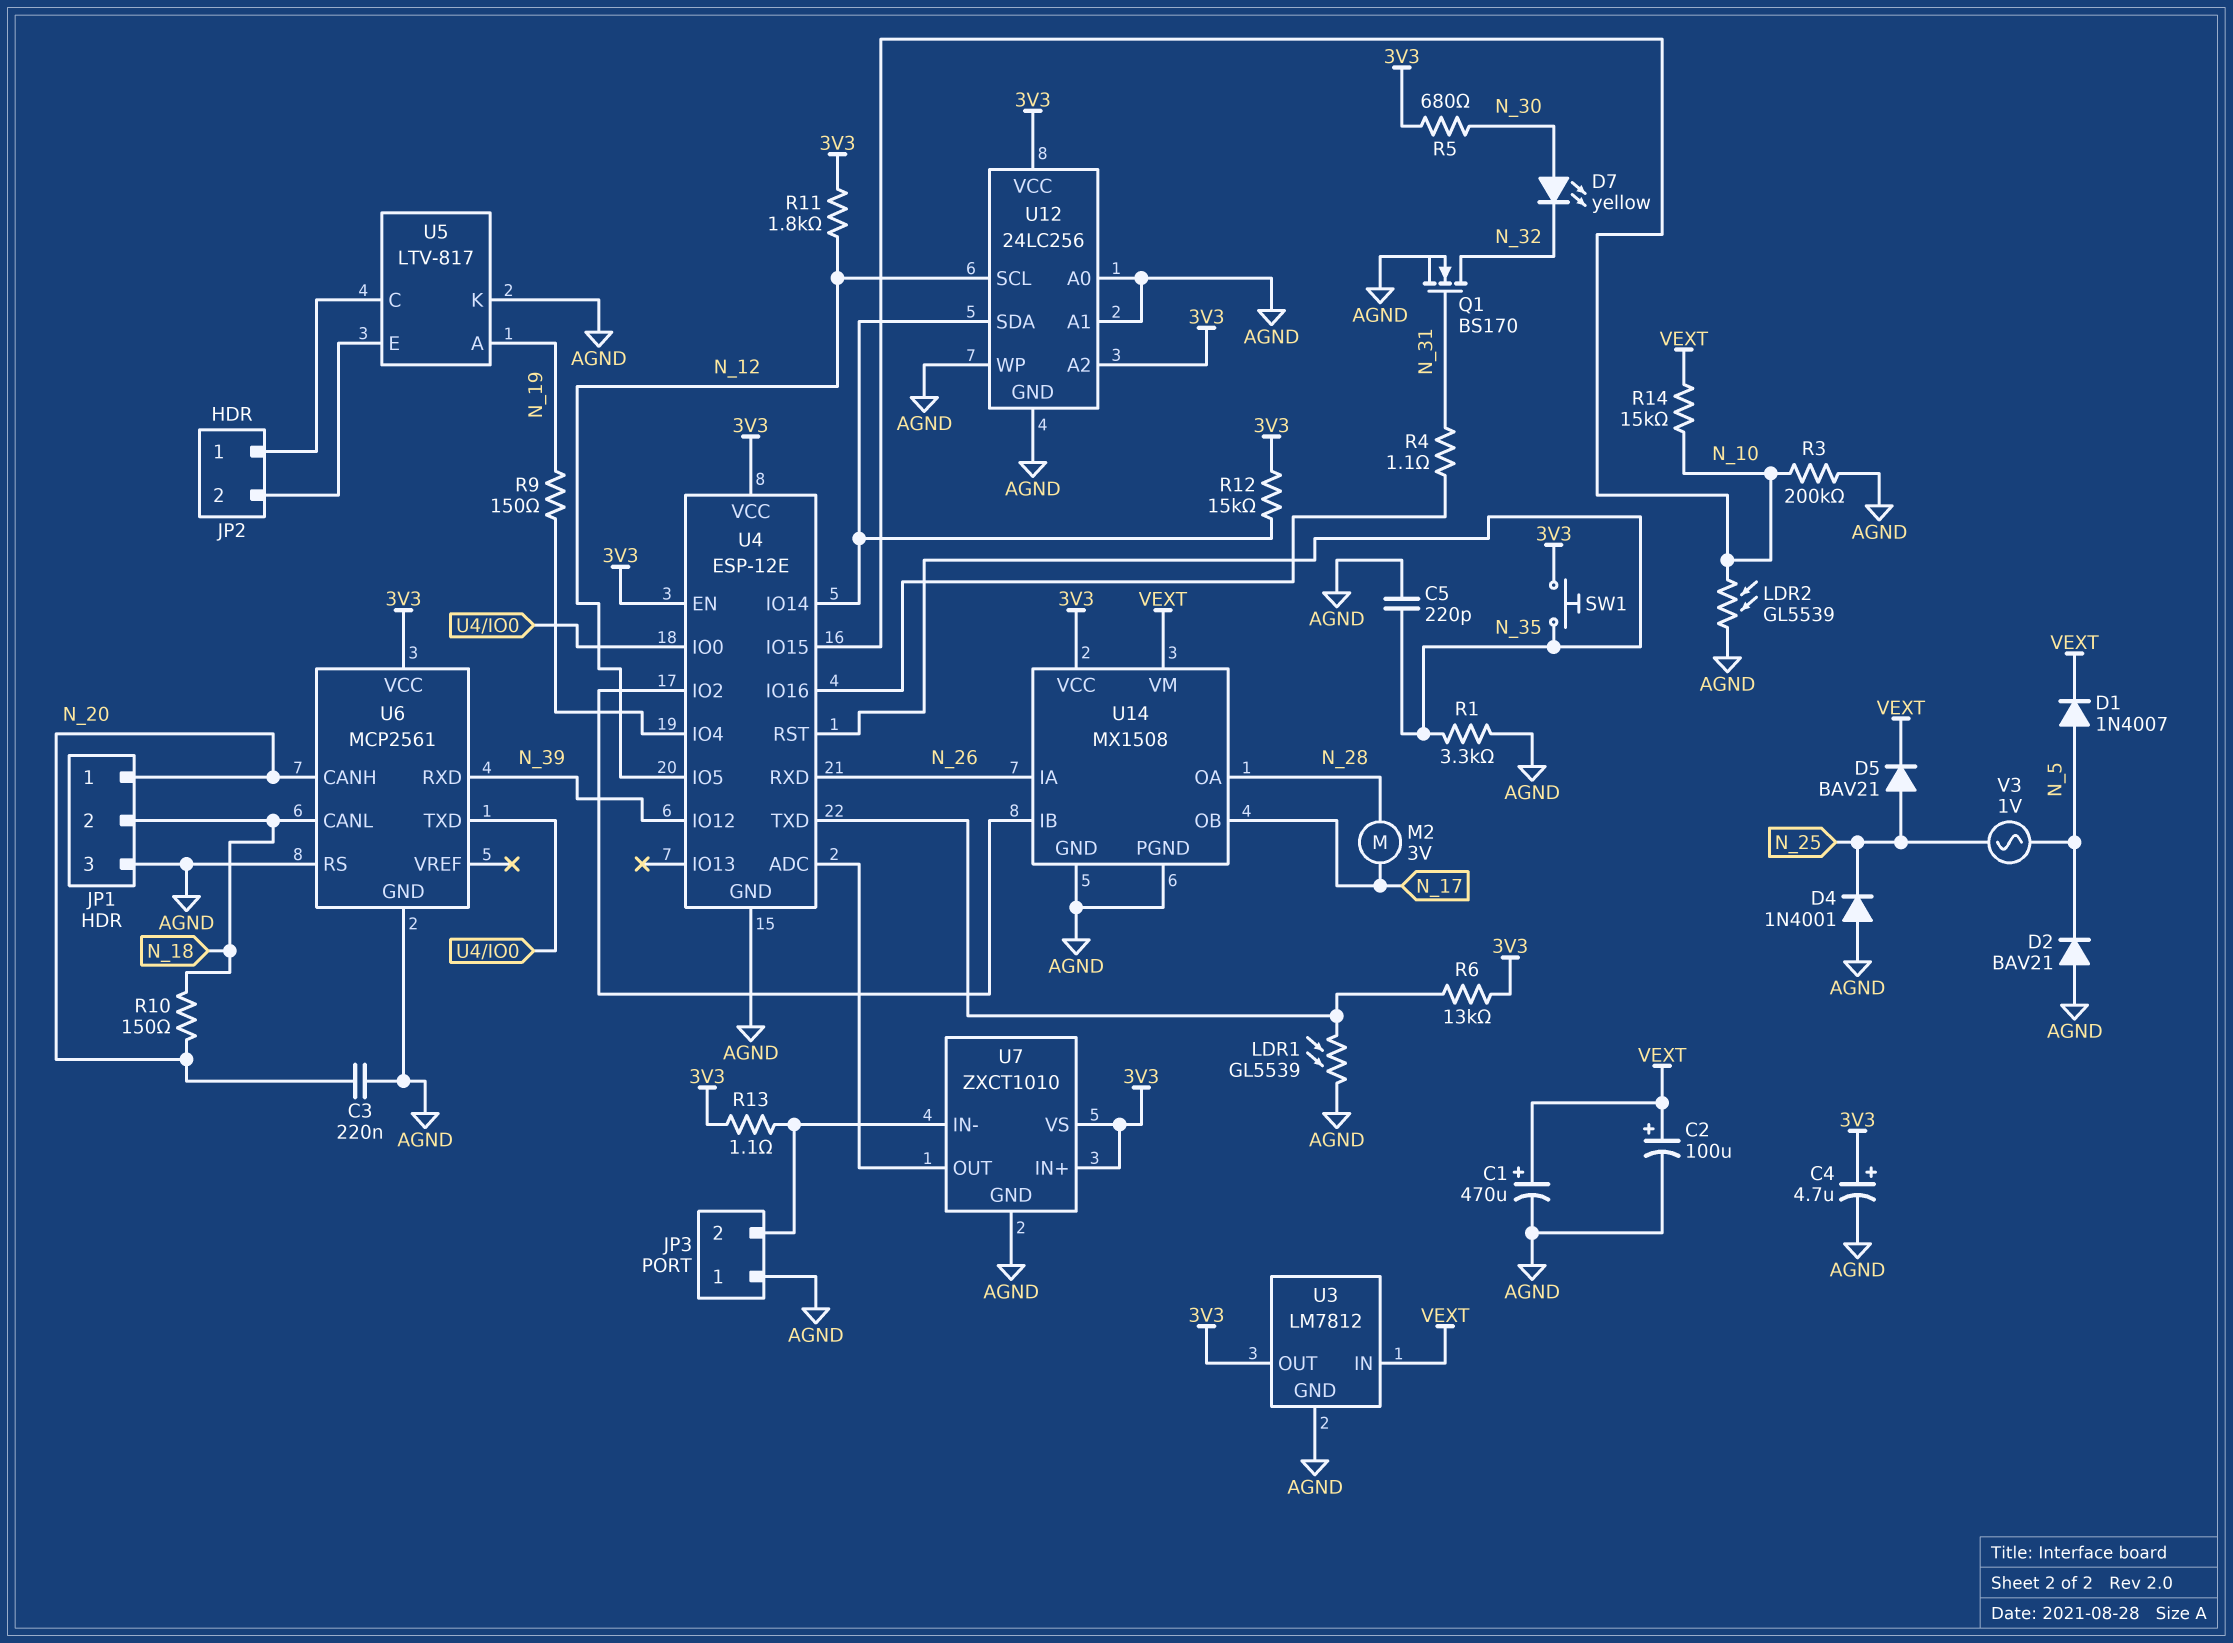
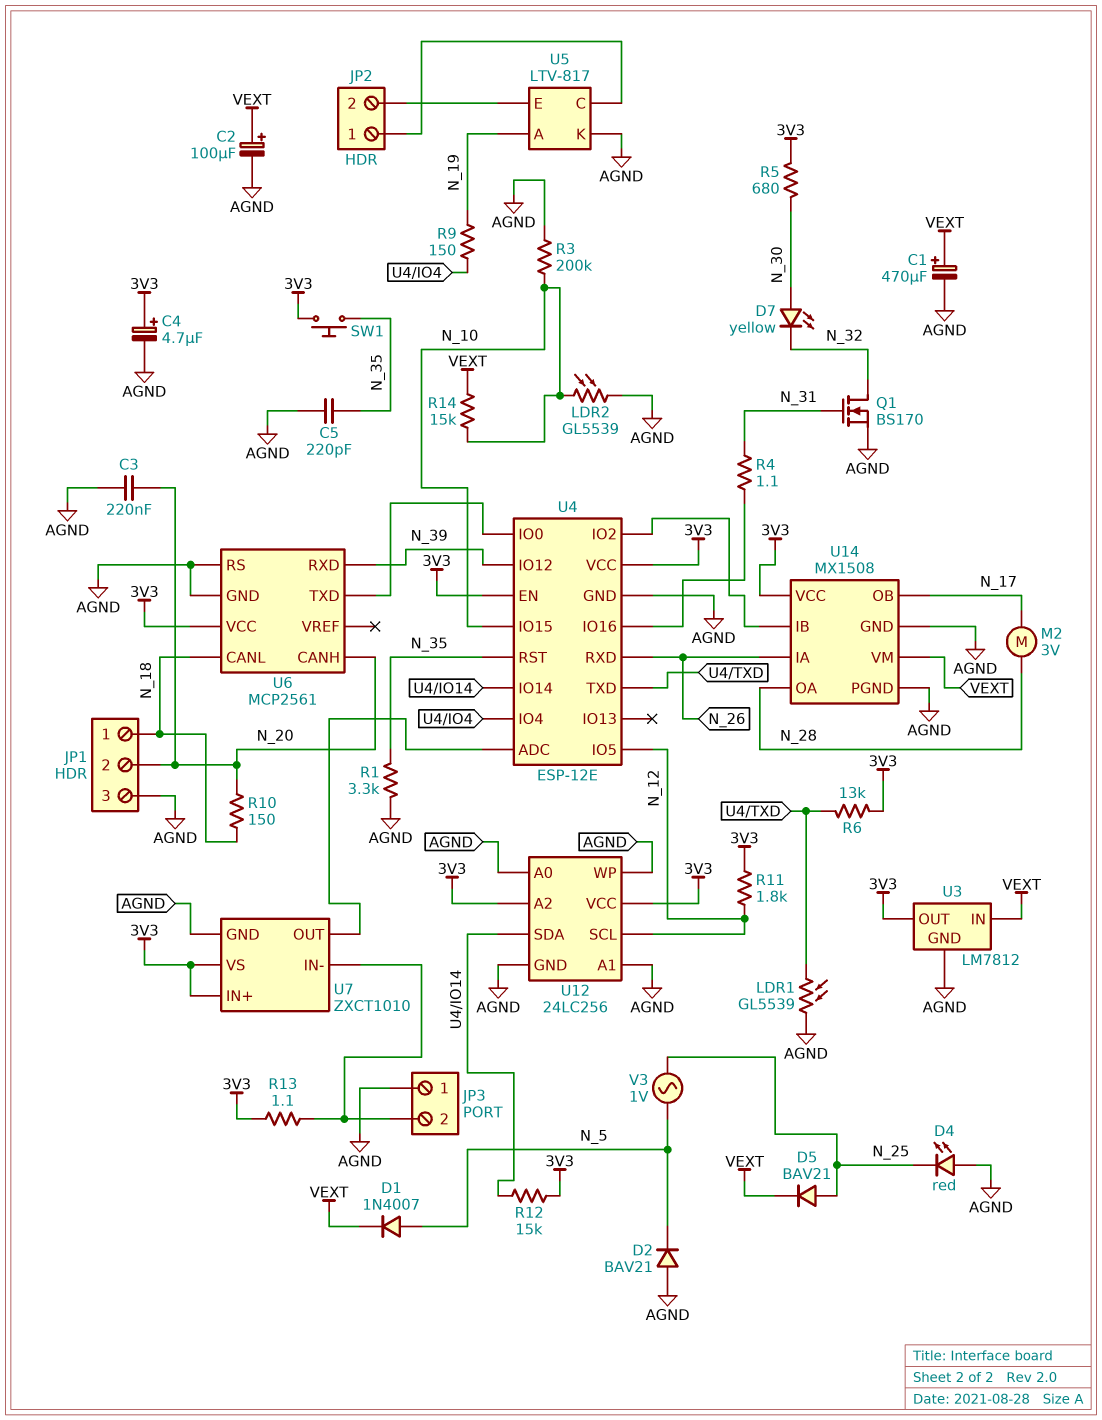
D4: diode 1N4001 (A AGND, K N_25) -> LED red (A AGND, K N_25)
JP1 pin 1: N_20 -> N_18
JP1 pin 2: N_18 -> N_20

